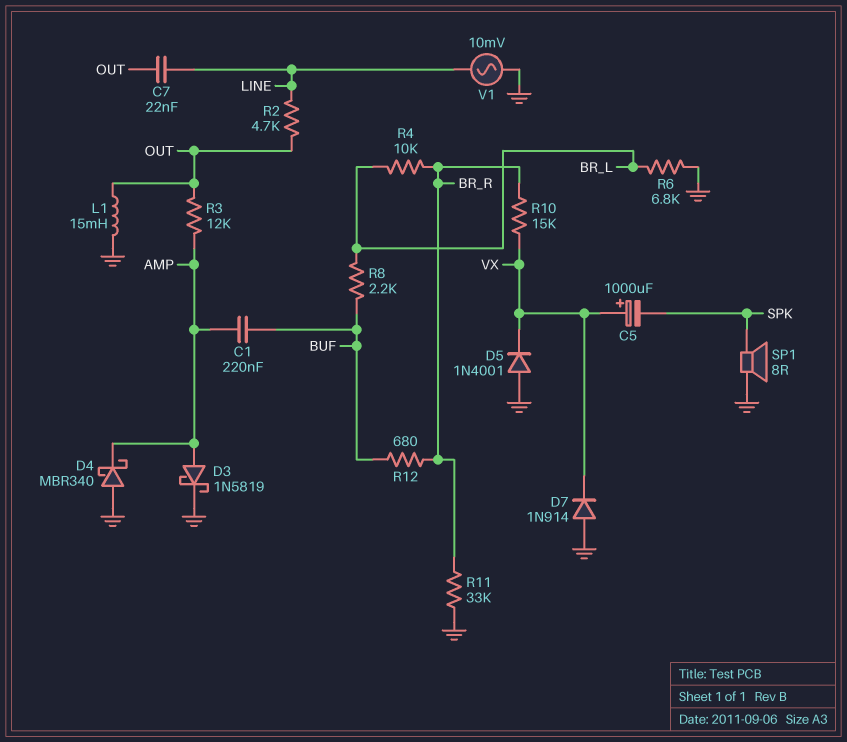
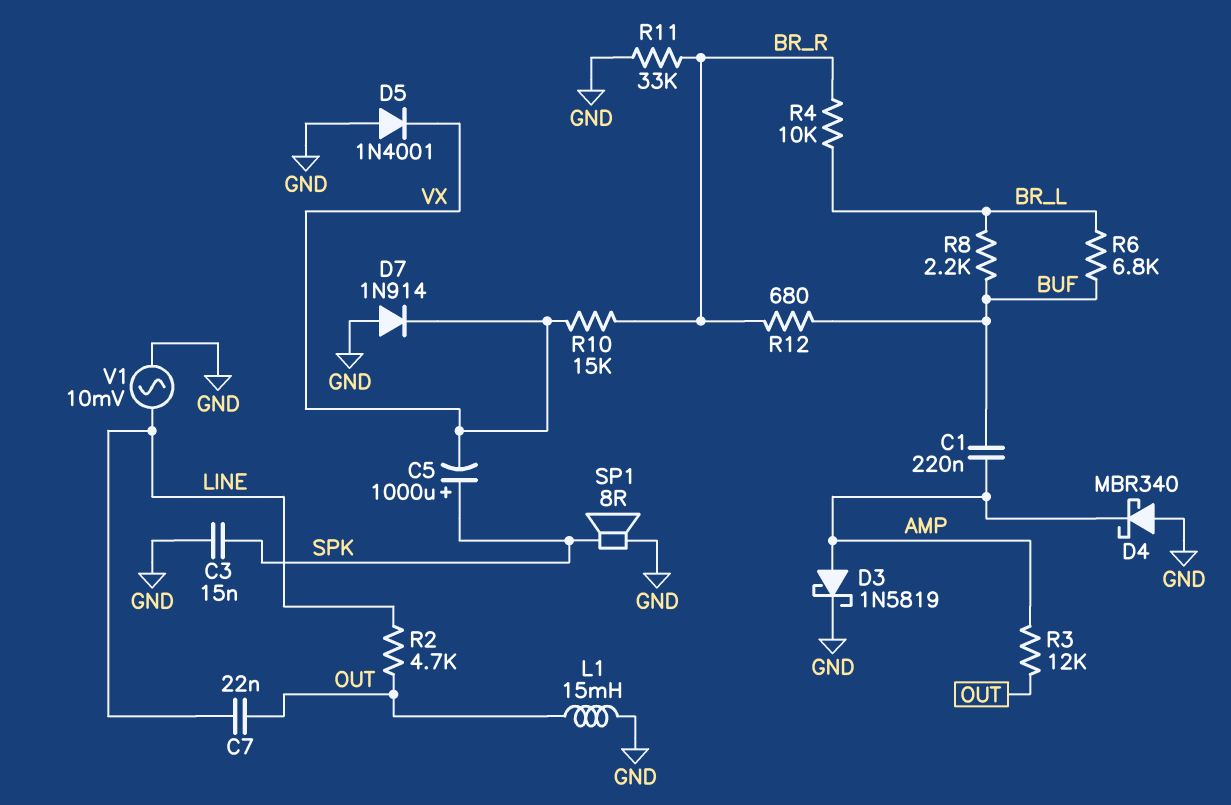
C3: none -> 15nF (GND, SPK)
C5: 1000uF (plus VX, minus SPK) -> 1000uF (plus SPK, minus VX)
R6: 6.8k (BR_L, GND) -> 6.8k (BR_L, BUF)

